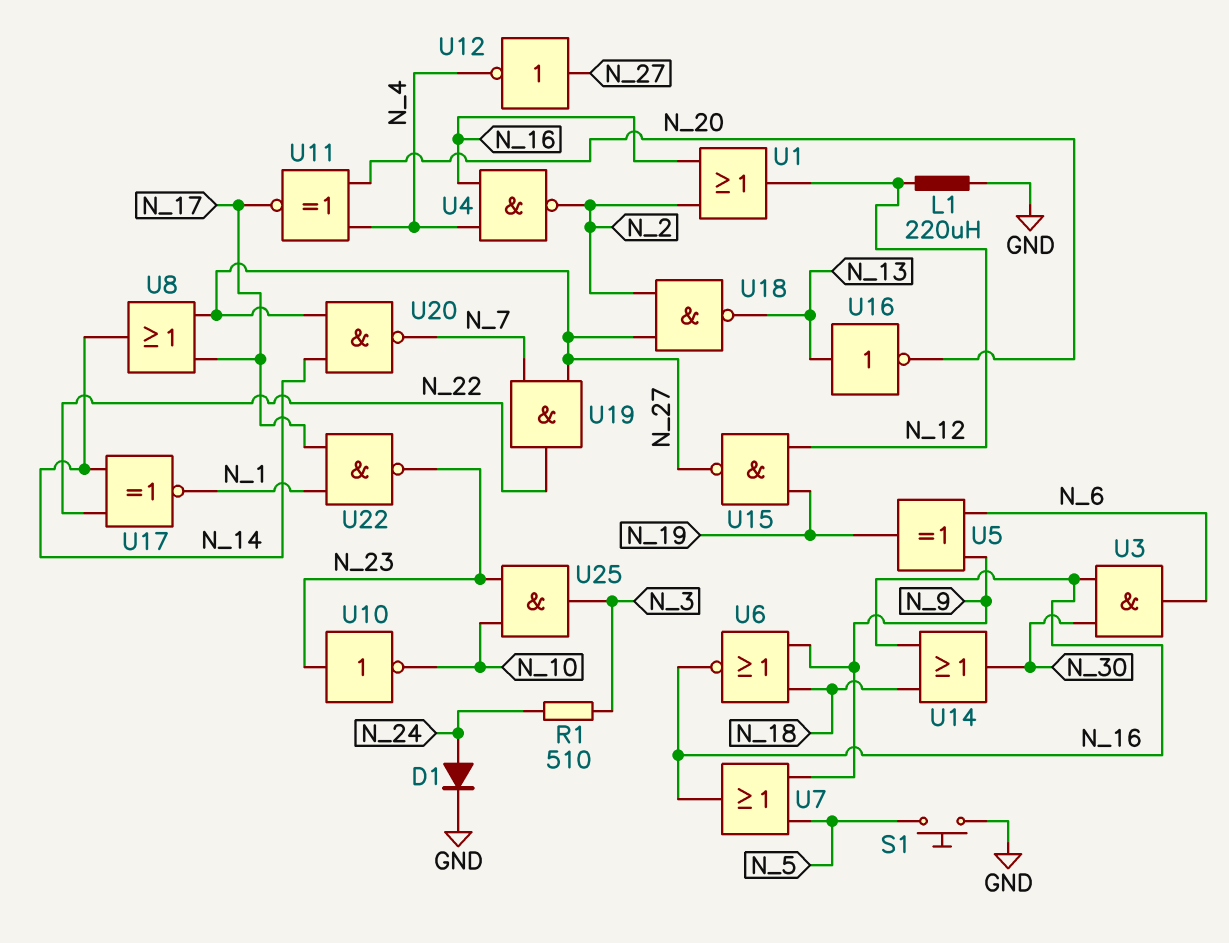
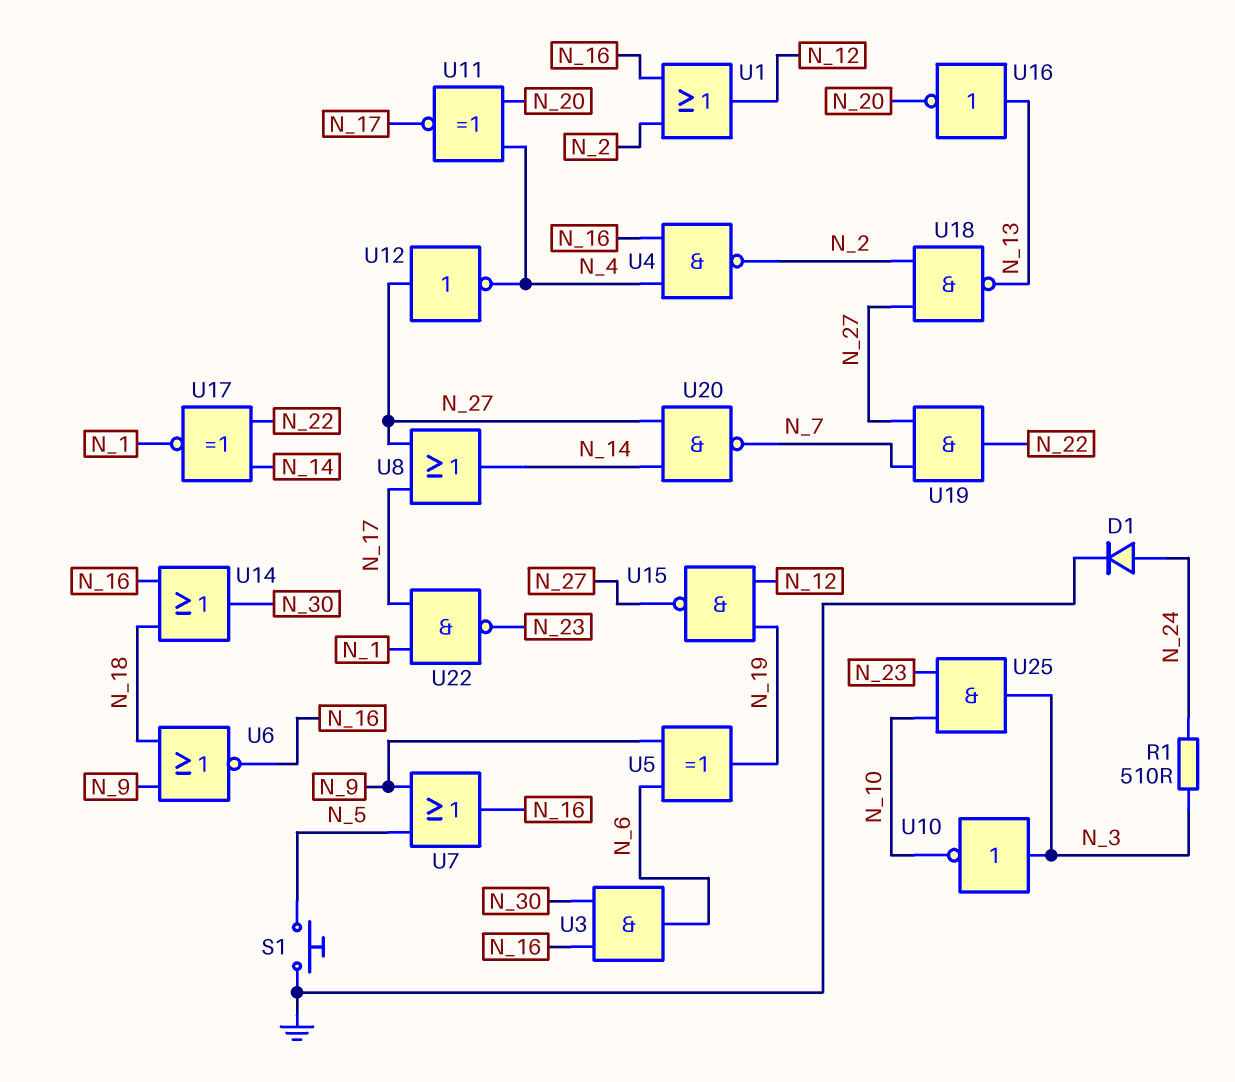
L1: 220uH (GND, N_12) -> none
U10: NOT (in N_23, out N_10) -> NOT (in N_3, out N_10)

